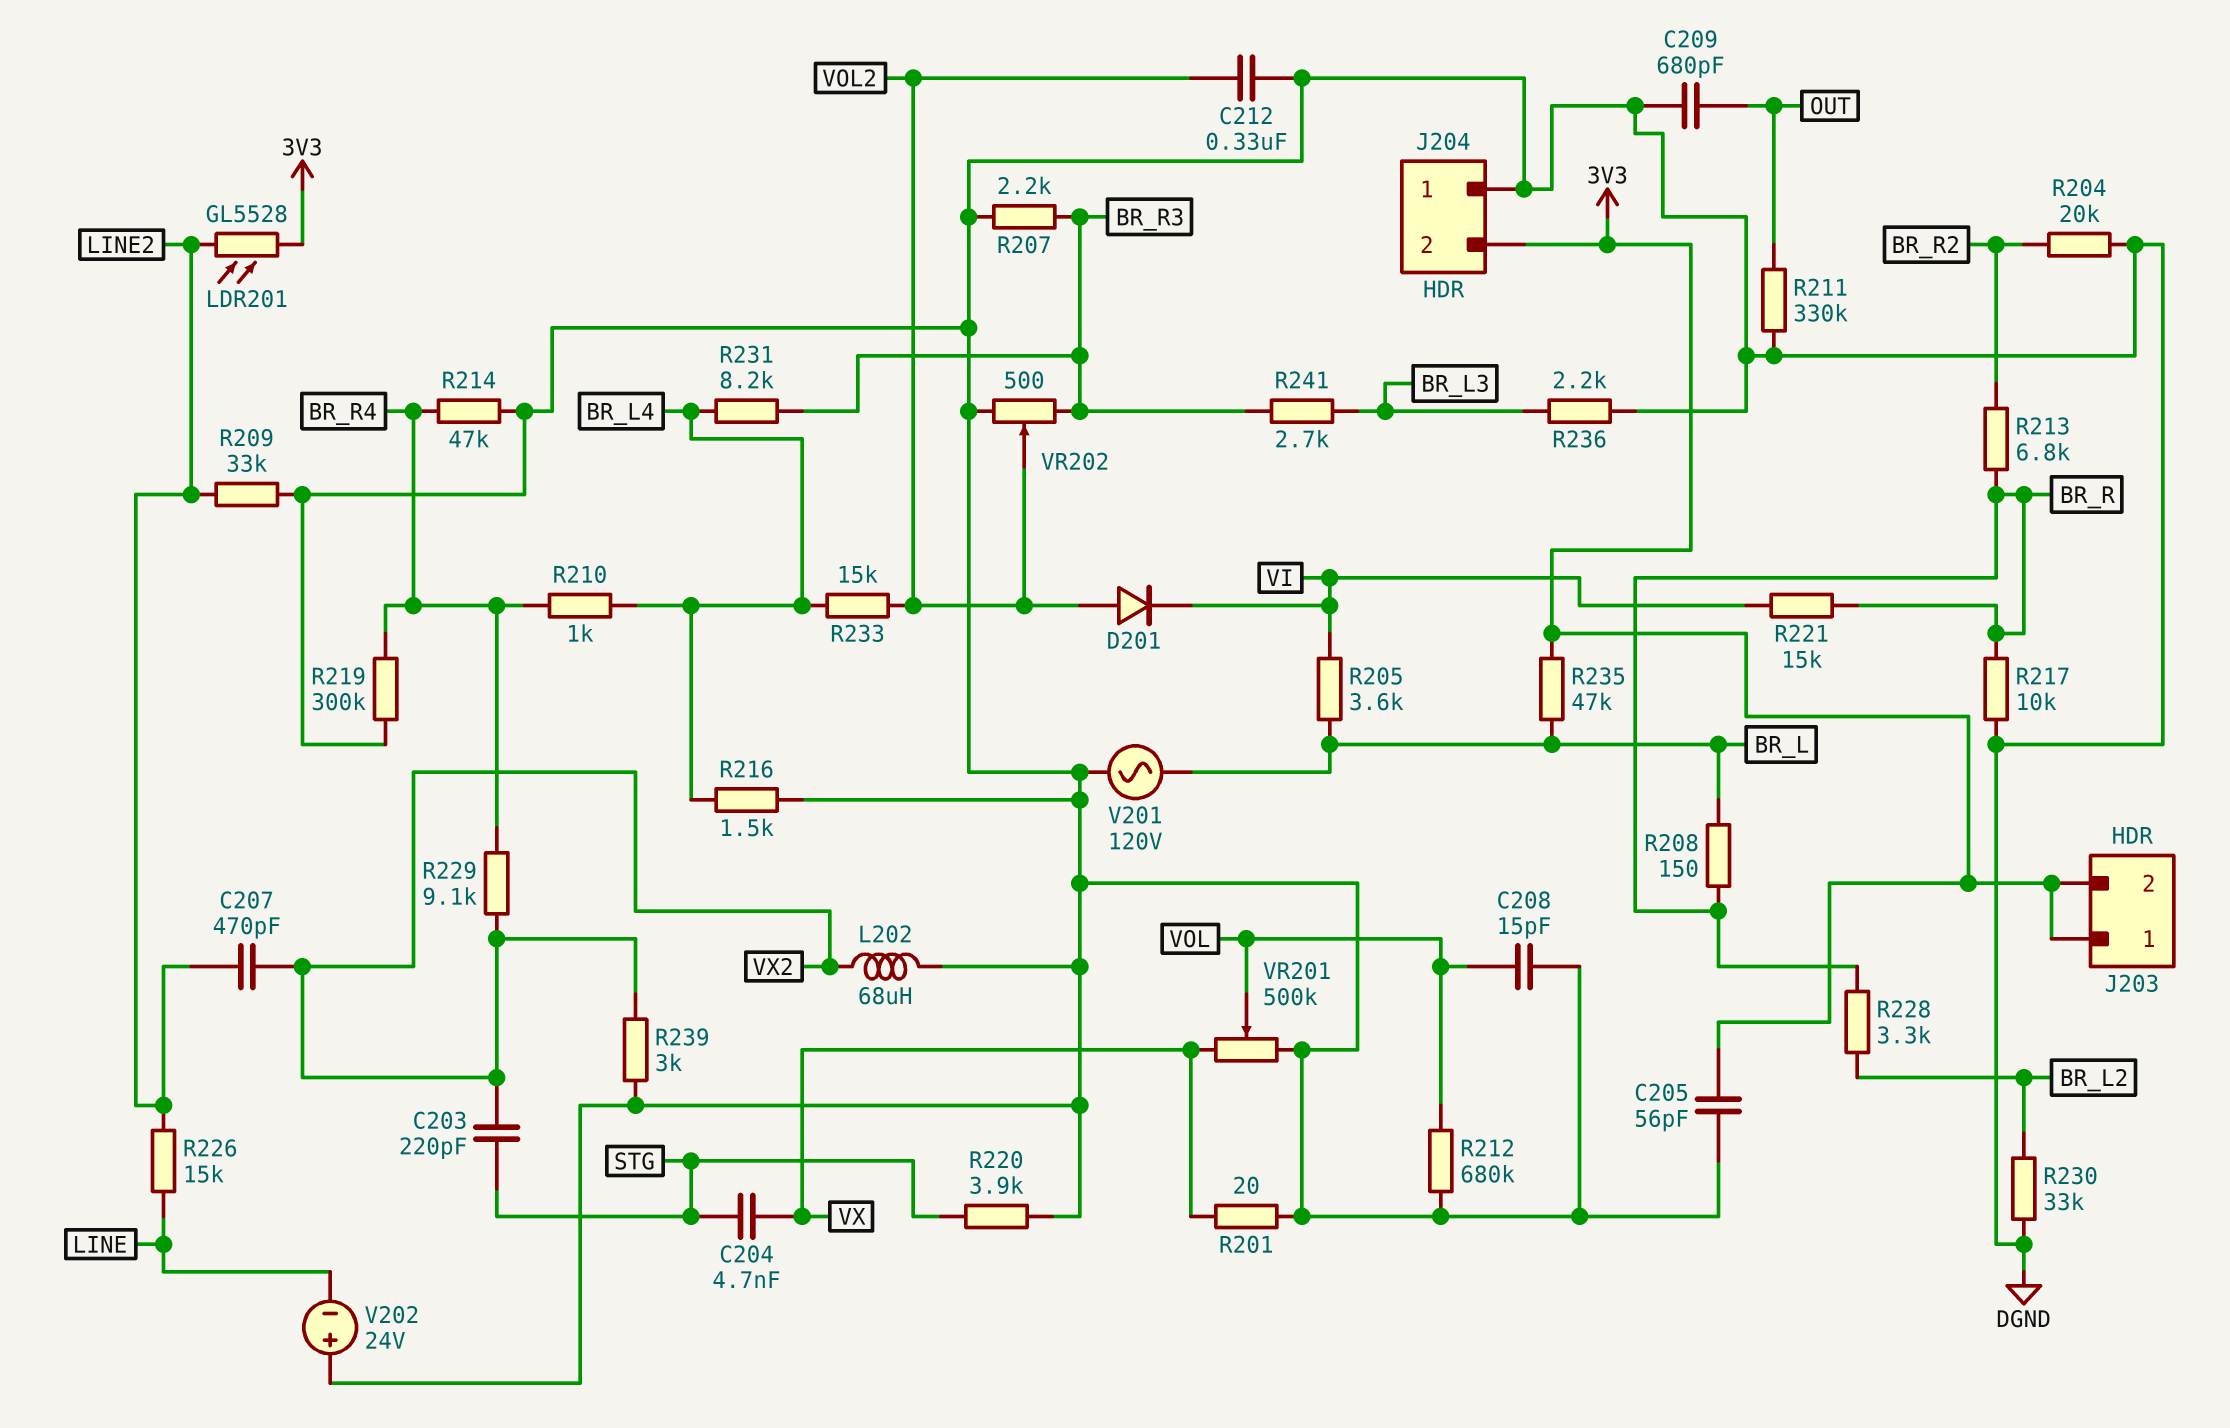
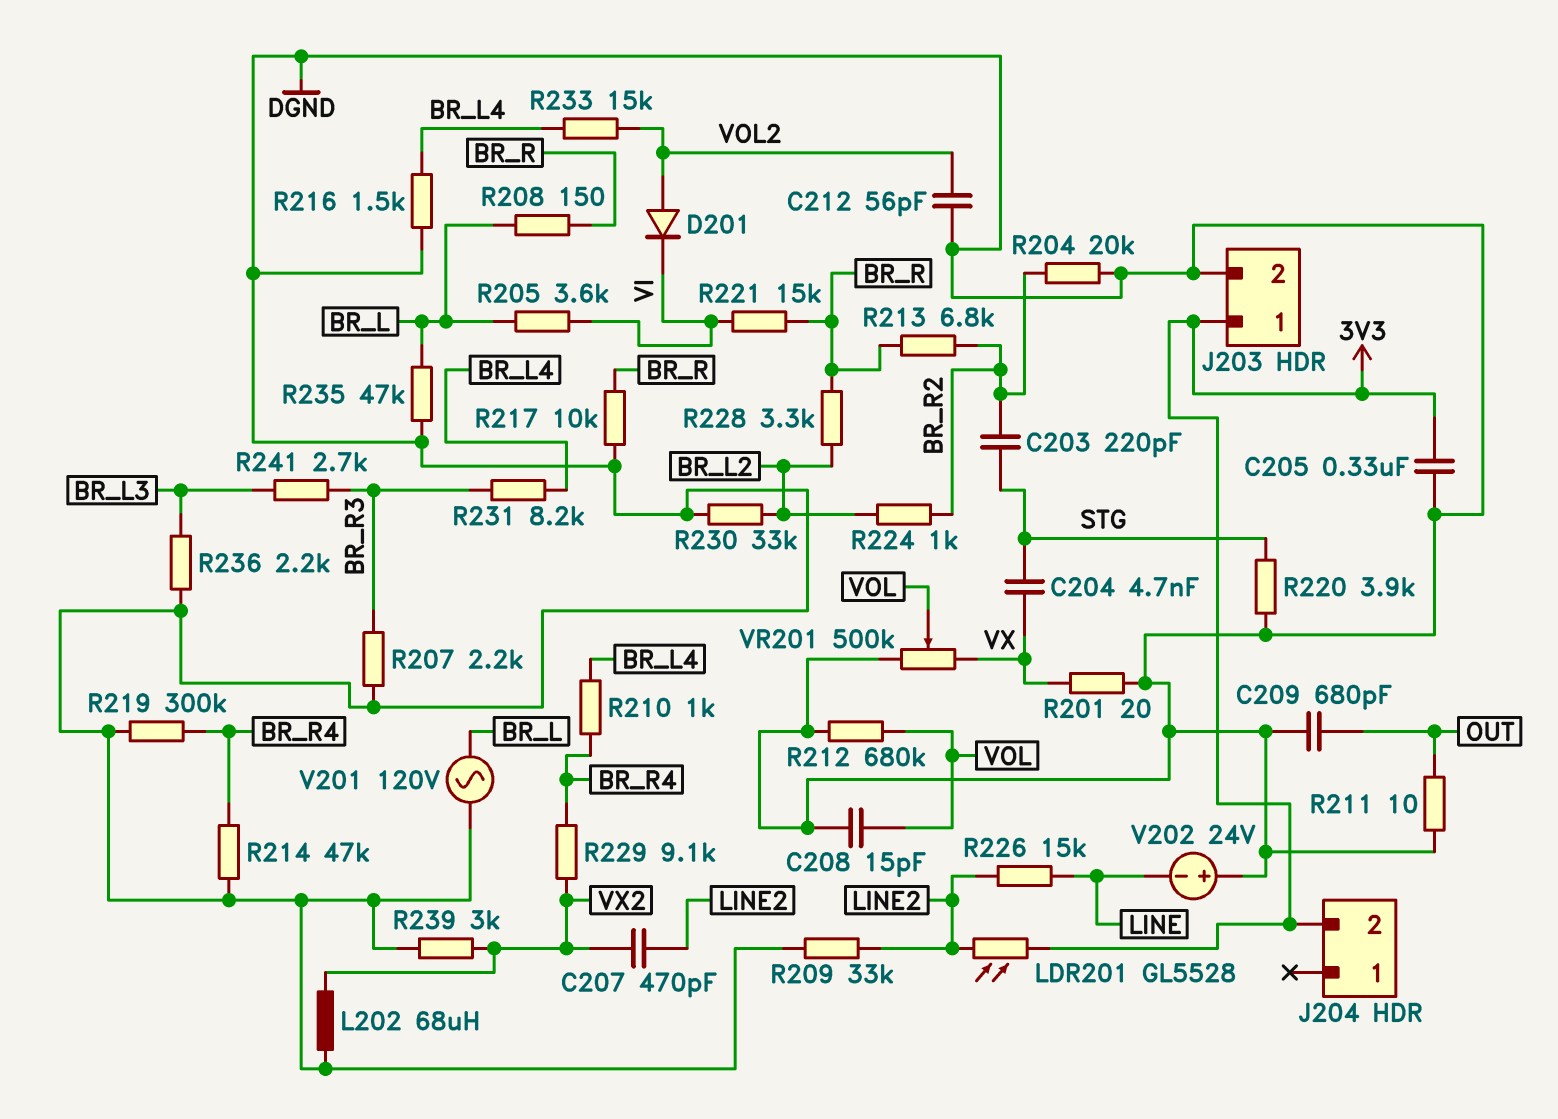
C203: 220pF (STG, VX2) -> 220pF (BR_R2, STG)
C205: 56pF (3V3, DGND) -> 330nF (3V3, DGND)
C212: 330nF (DGND, VOL2) -> 56pF (DGND, VOL2)
J203 pin 2: 3V3 -> DGND
J204 pin 1: DGND -> none
R211: 330k (DGND, OUT) -> 10 (DGND, OUT)
R224: none -> 1k (BR_L2, BR_R2)
R235: 47k (3V3, BR_L) -> 47k (BR_L, DGND)
VR202: 500 (BR_R3, DGND, wiper VOL2) -> none

